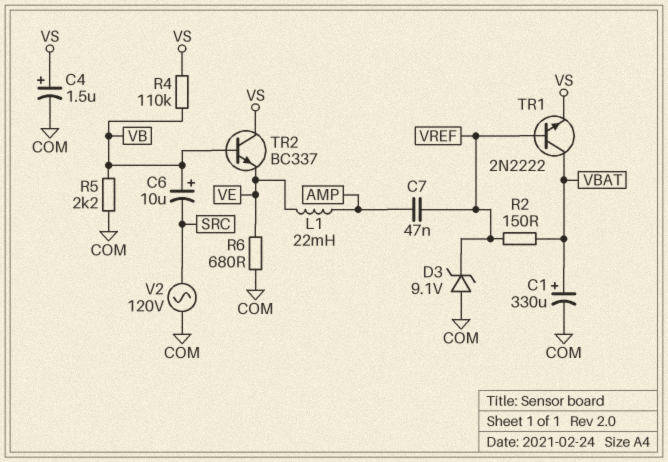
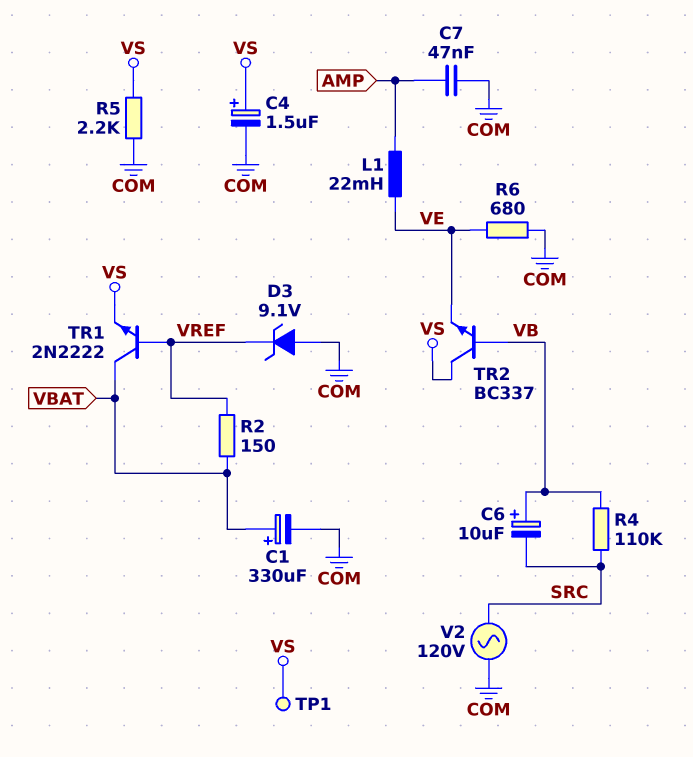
C7: 47nF (AMP, VREF) -> 47nF (AMP, COM)
R4: 110k (VB, VS) -> 110k (SRC, VB)
R5: 2.2k (COM, VB) -> 2.2k (COM, VS)
TP1: none -> test point (VS)

